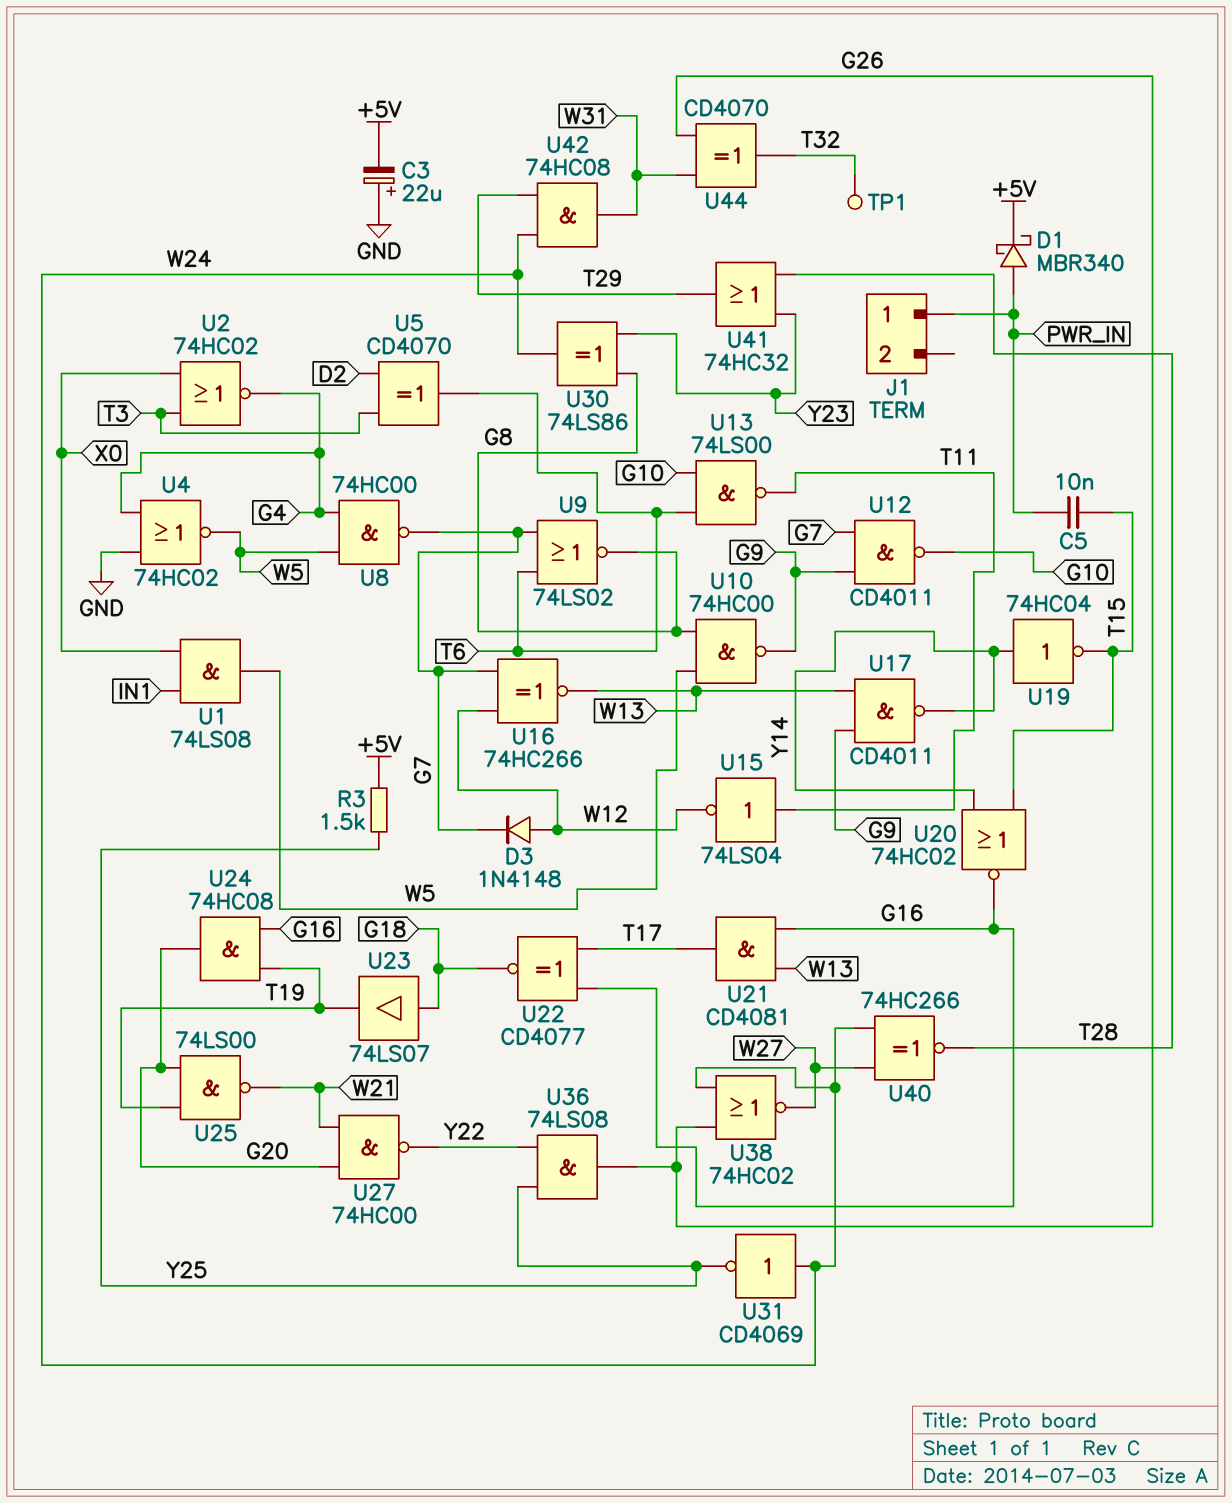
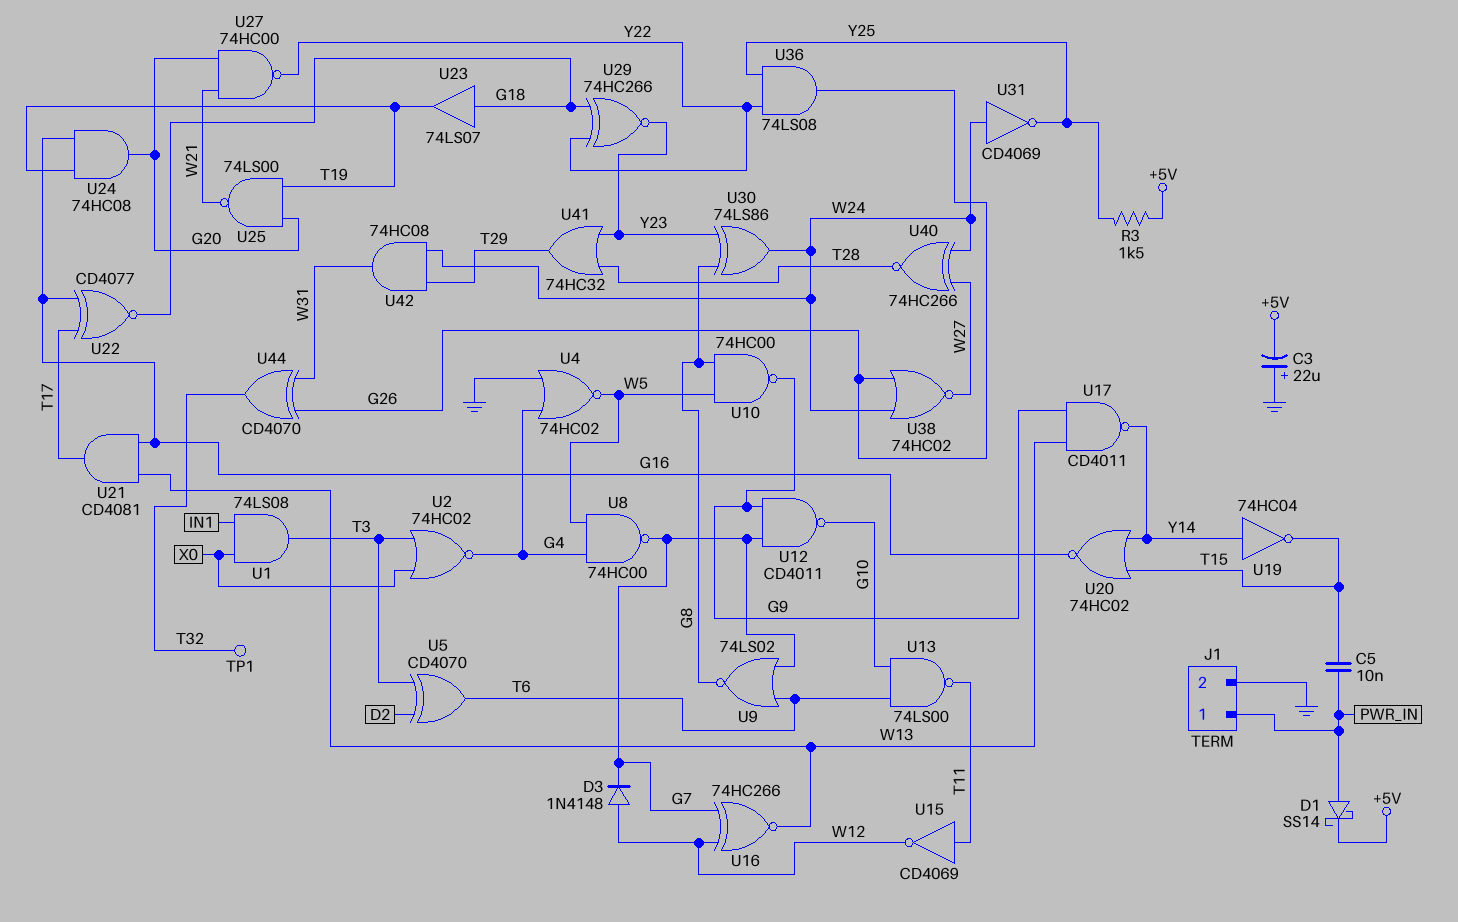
D1: schottky MBR340 (A PWR_IN, K +5V) -> schottky SS14 (A PWR_IN, K +5V)
J1 pin 2: none -> GND
U1: AND 74LS08 (in IN1, in X0, out W5) -> AND 74LS08 (in IN1, in X0, out T3)
U15: NOT 74LS04 (in T11, out W12) -> NOT CD4069 (in T11, out W12)
U29: none -> XNOR 74HC266 (in G18, in Y22, out Y23)

